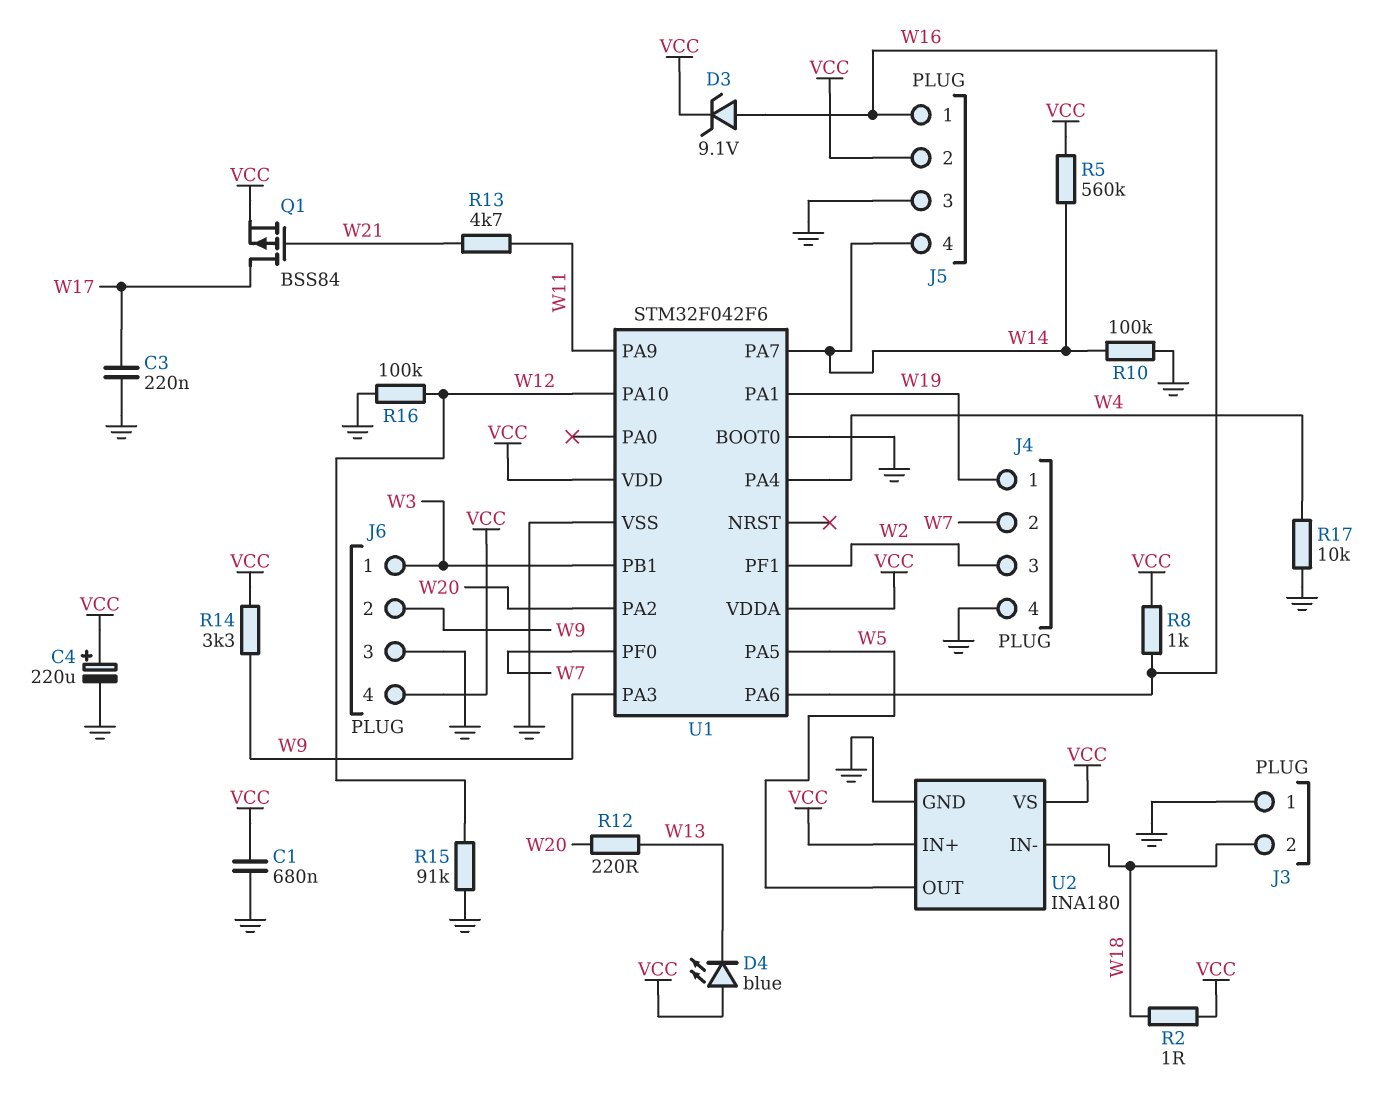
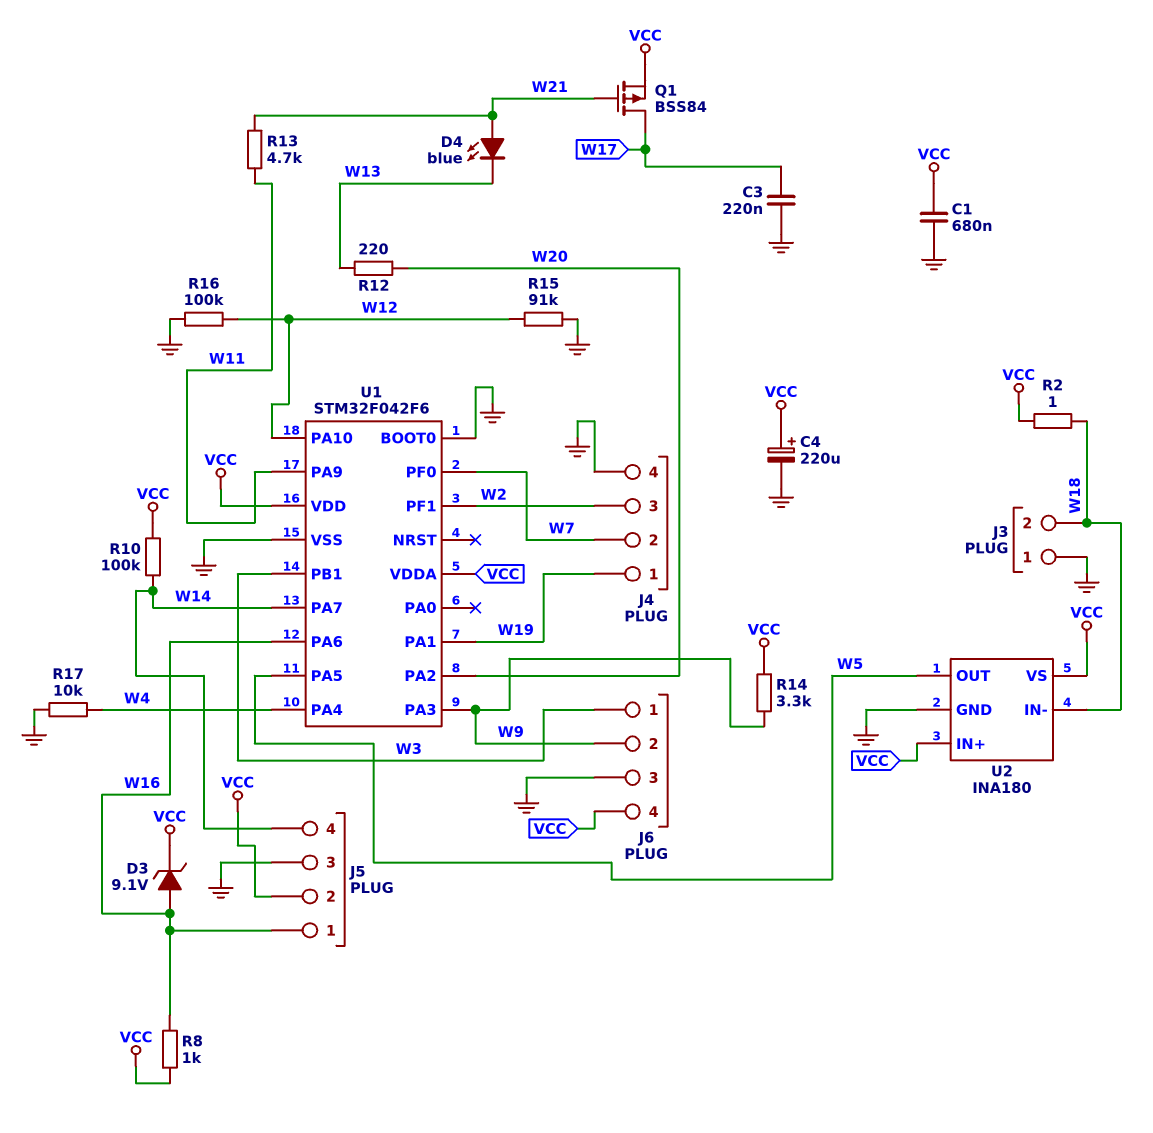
D4: LED blue (A VCC, K W13) -> LED blue (A W21, K W13)
R5: 560k (VCC, W14) -> none
R10: 100k (GND, W14) -> 100k (VCC, W14)

